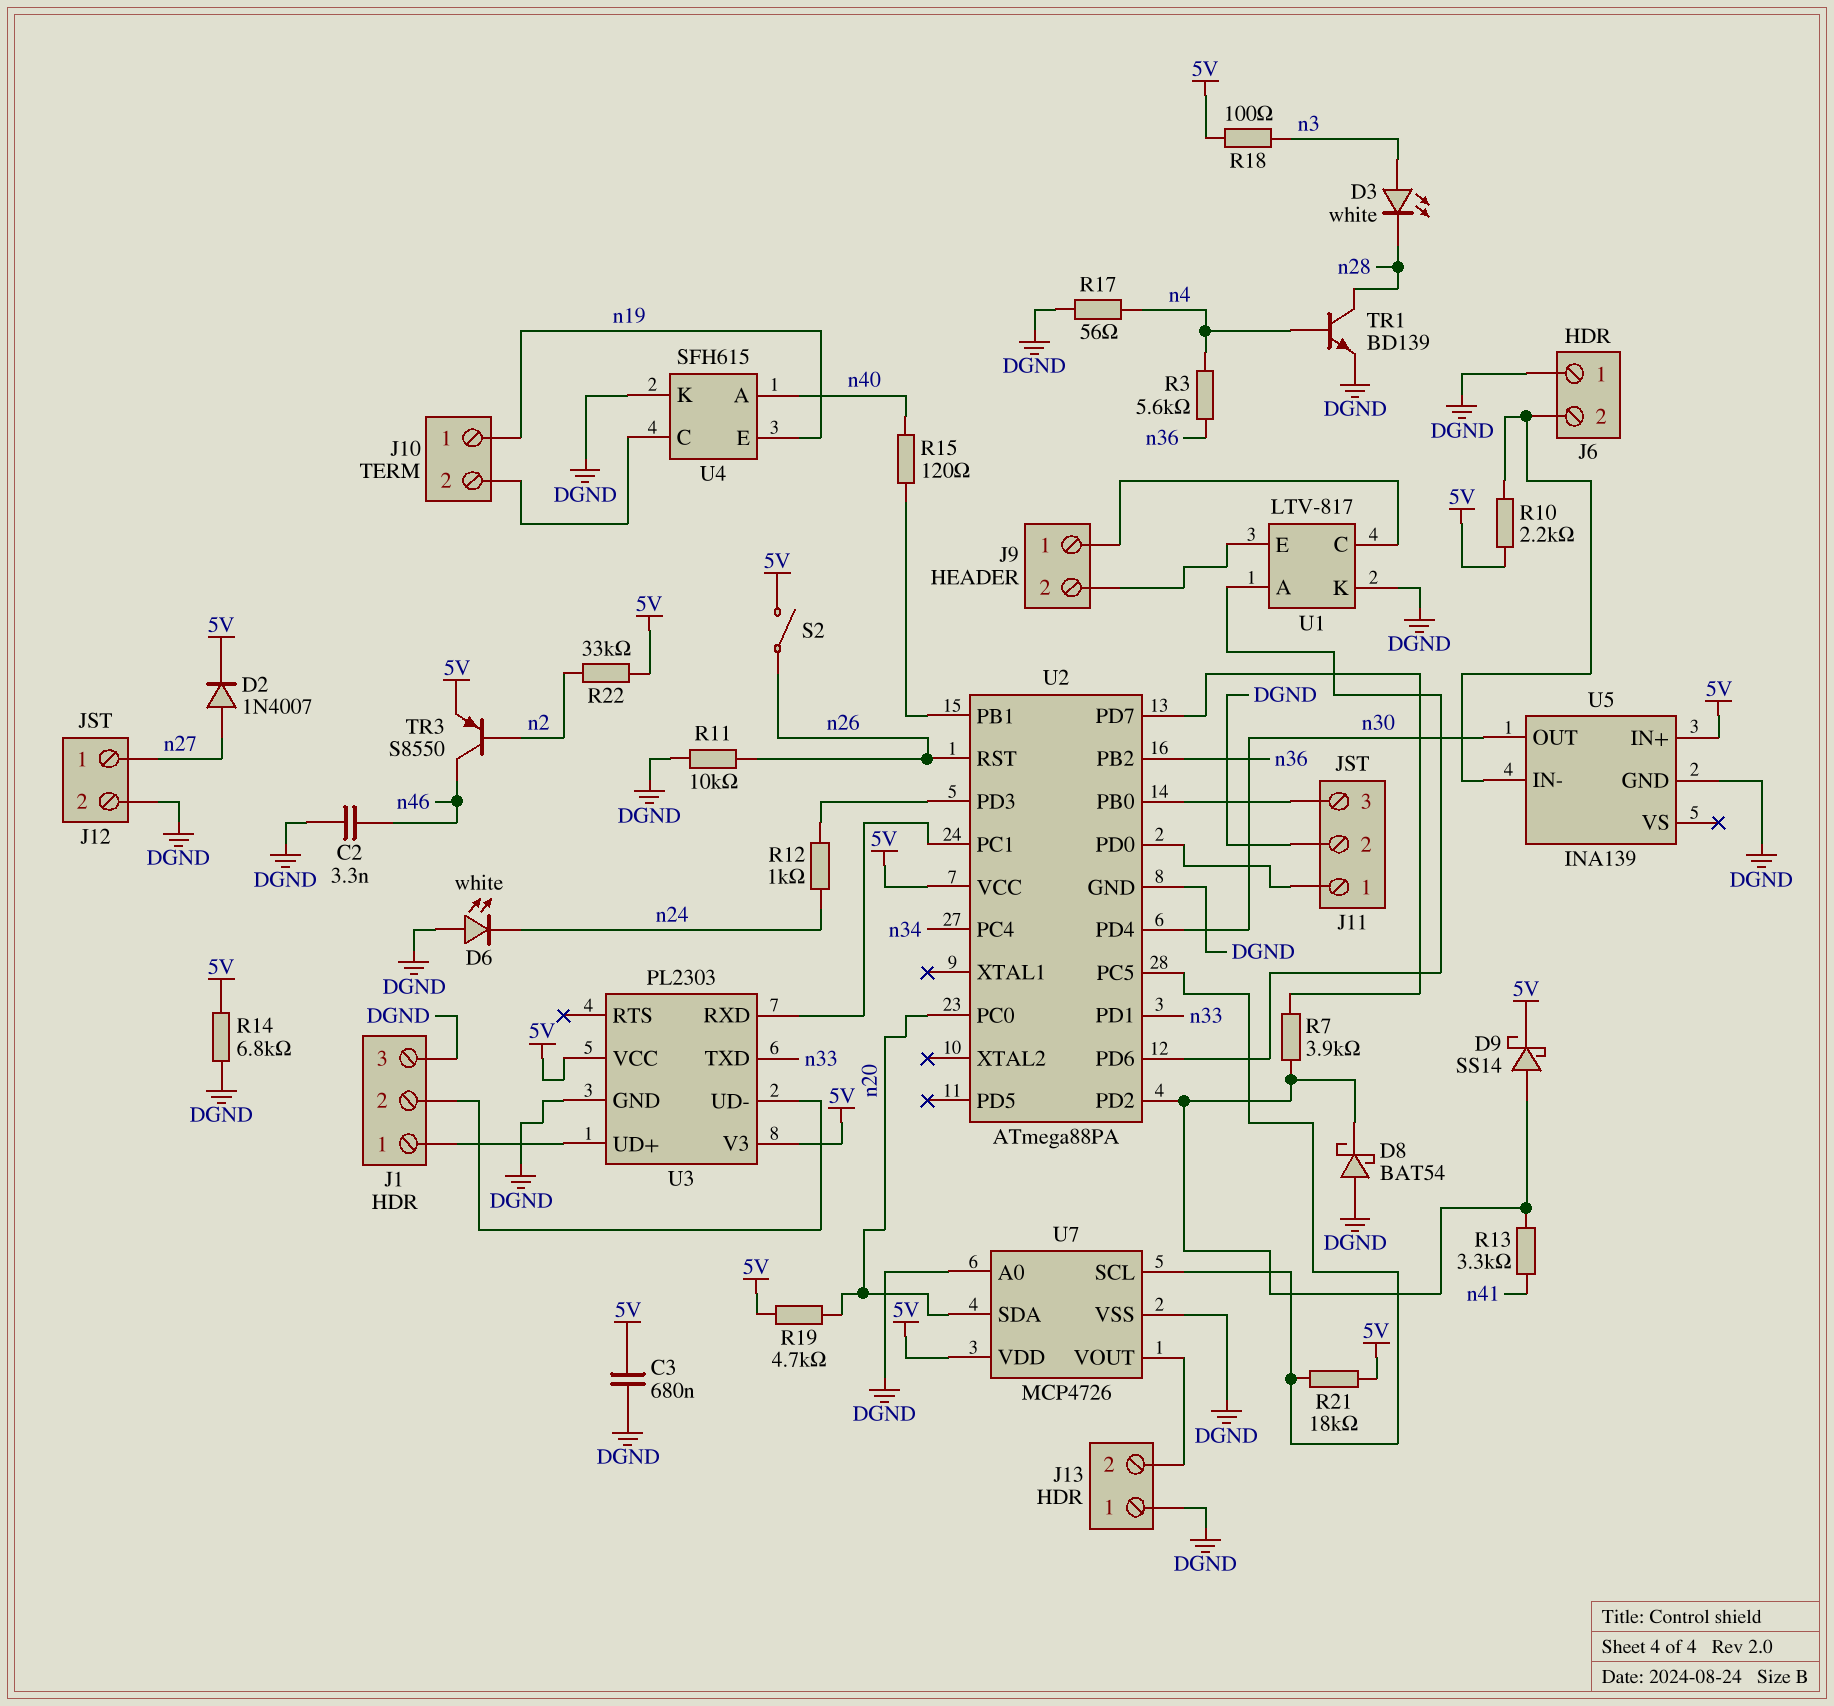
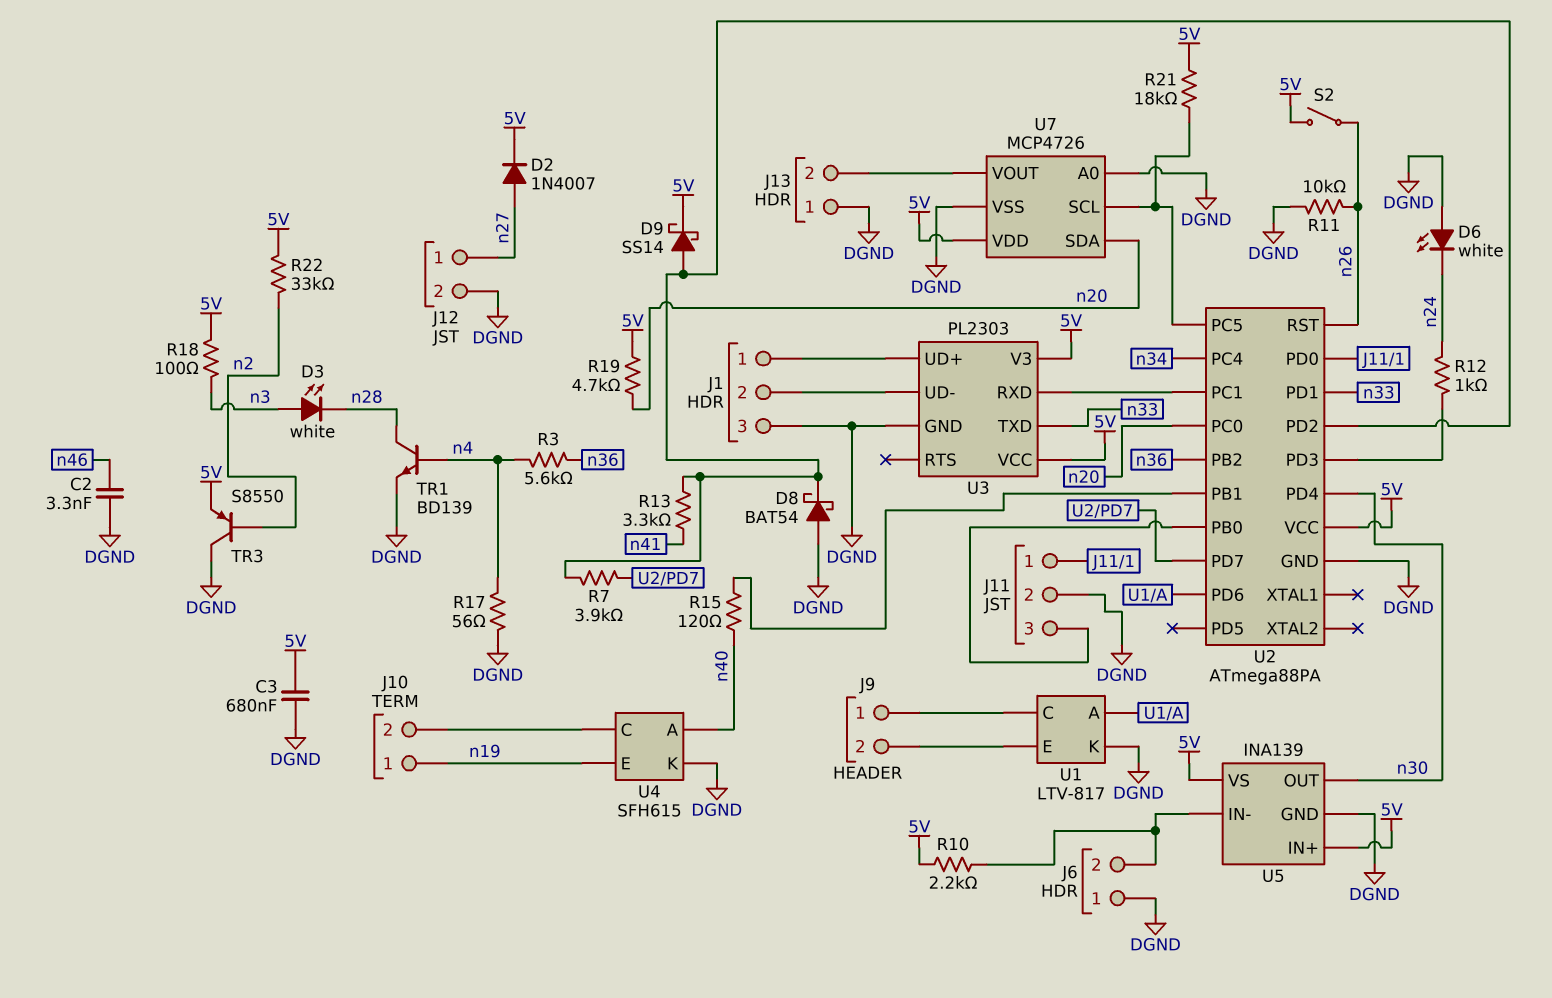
R14: 6.8k (5V, DGND) -> none
TR3: PNP S8550 (B n2, C n46, E 5V) -> PNP S8550 (B n2, C DGND, E 5V)
U5 pin VS: none -> 5V

